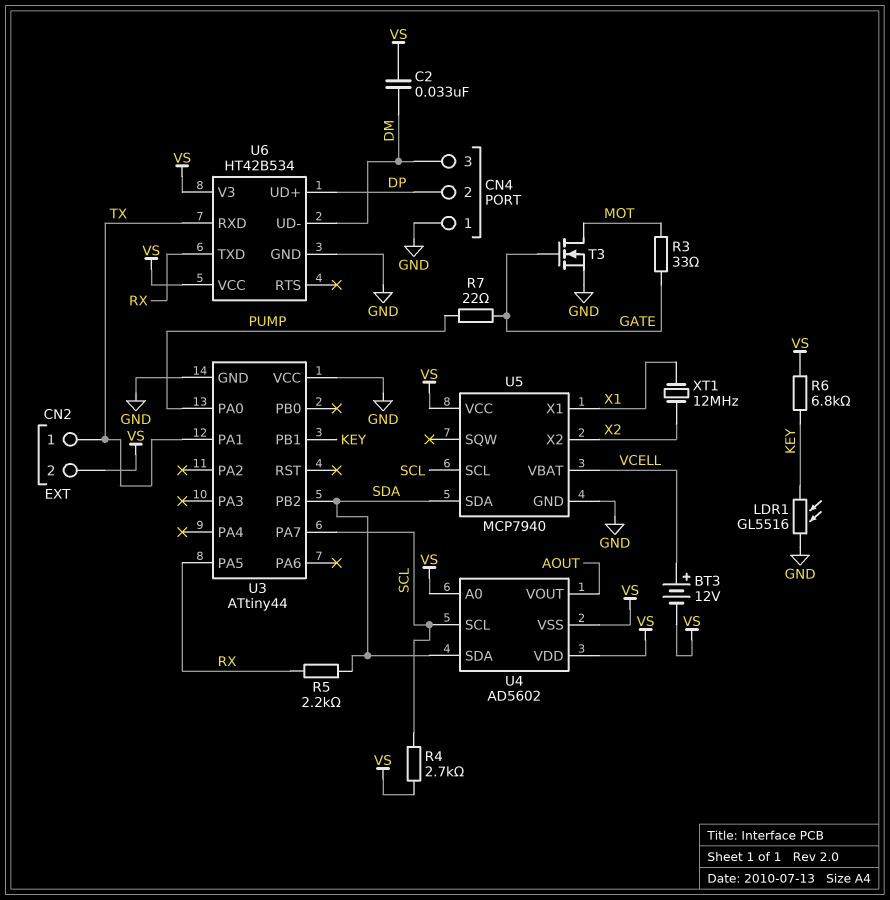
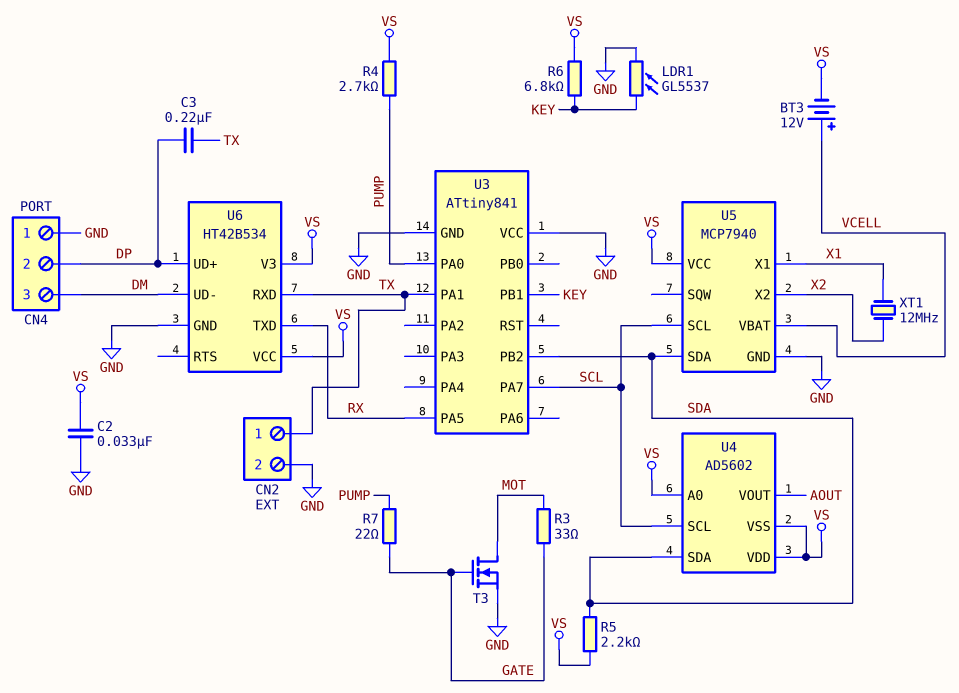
C2: 33nF (DM, VS) -> 33nF (GND, VS)
C3: none -> 220nF (DP, TX)
CN2 pin 2: VS -> GND
LDR1: GL5516 (GND, KEY) -> GL5537 (GND, KEY)
R4: 2.7k (SCL, VS) -> 2.7k (PUMP, VS)
R5: 2.2k (RX, SDA) -> 2.2k (SDA, VS)
U3: ATtiny44 -> ATtiny841

